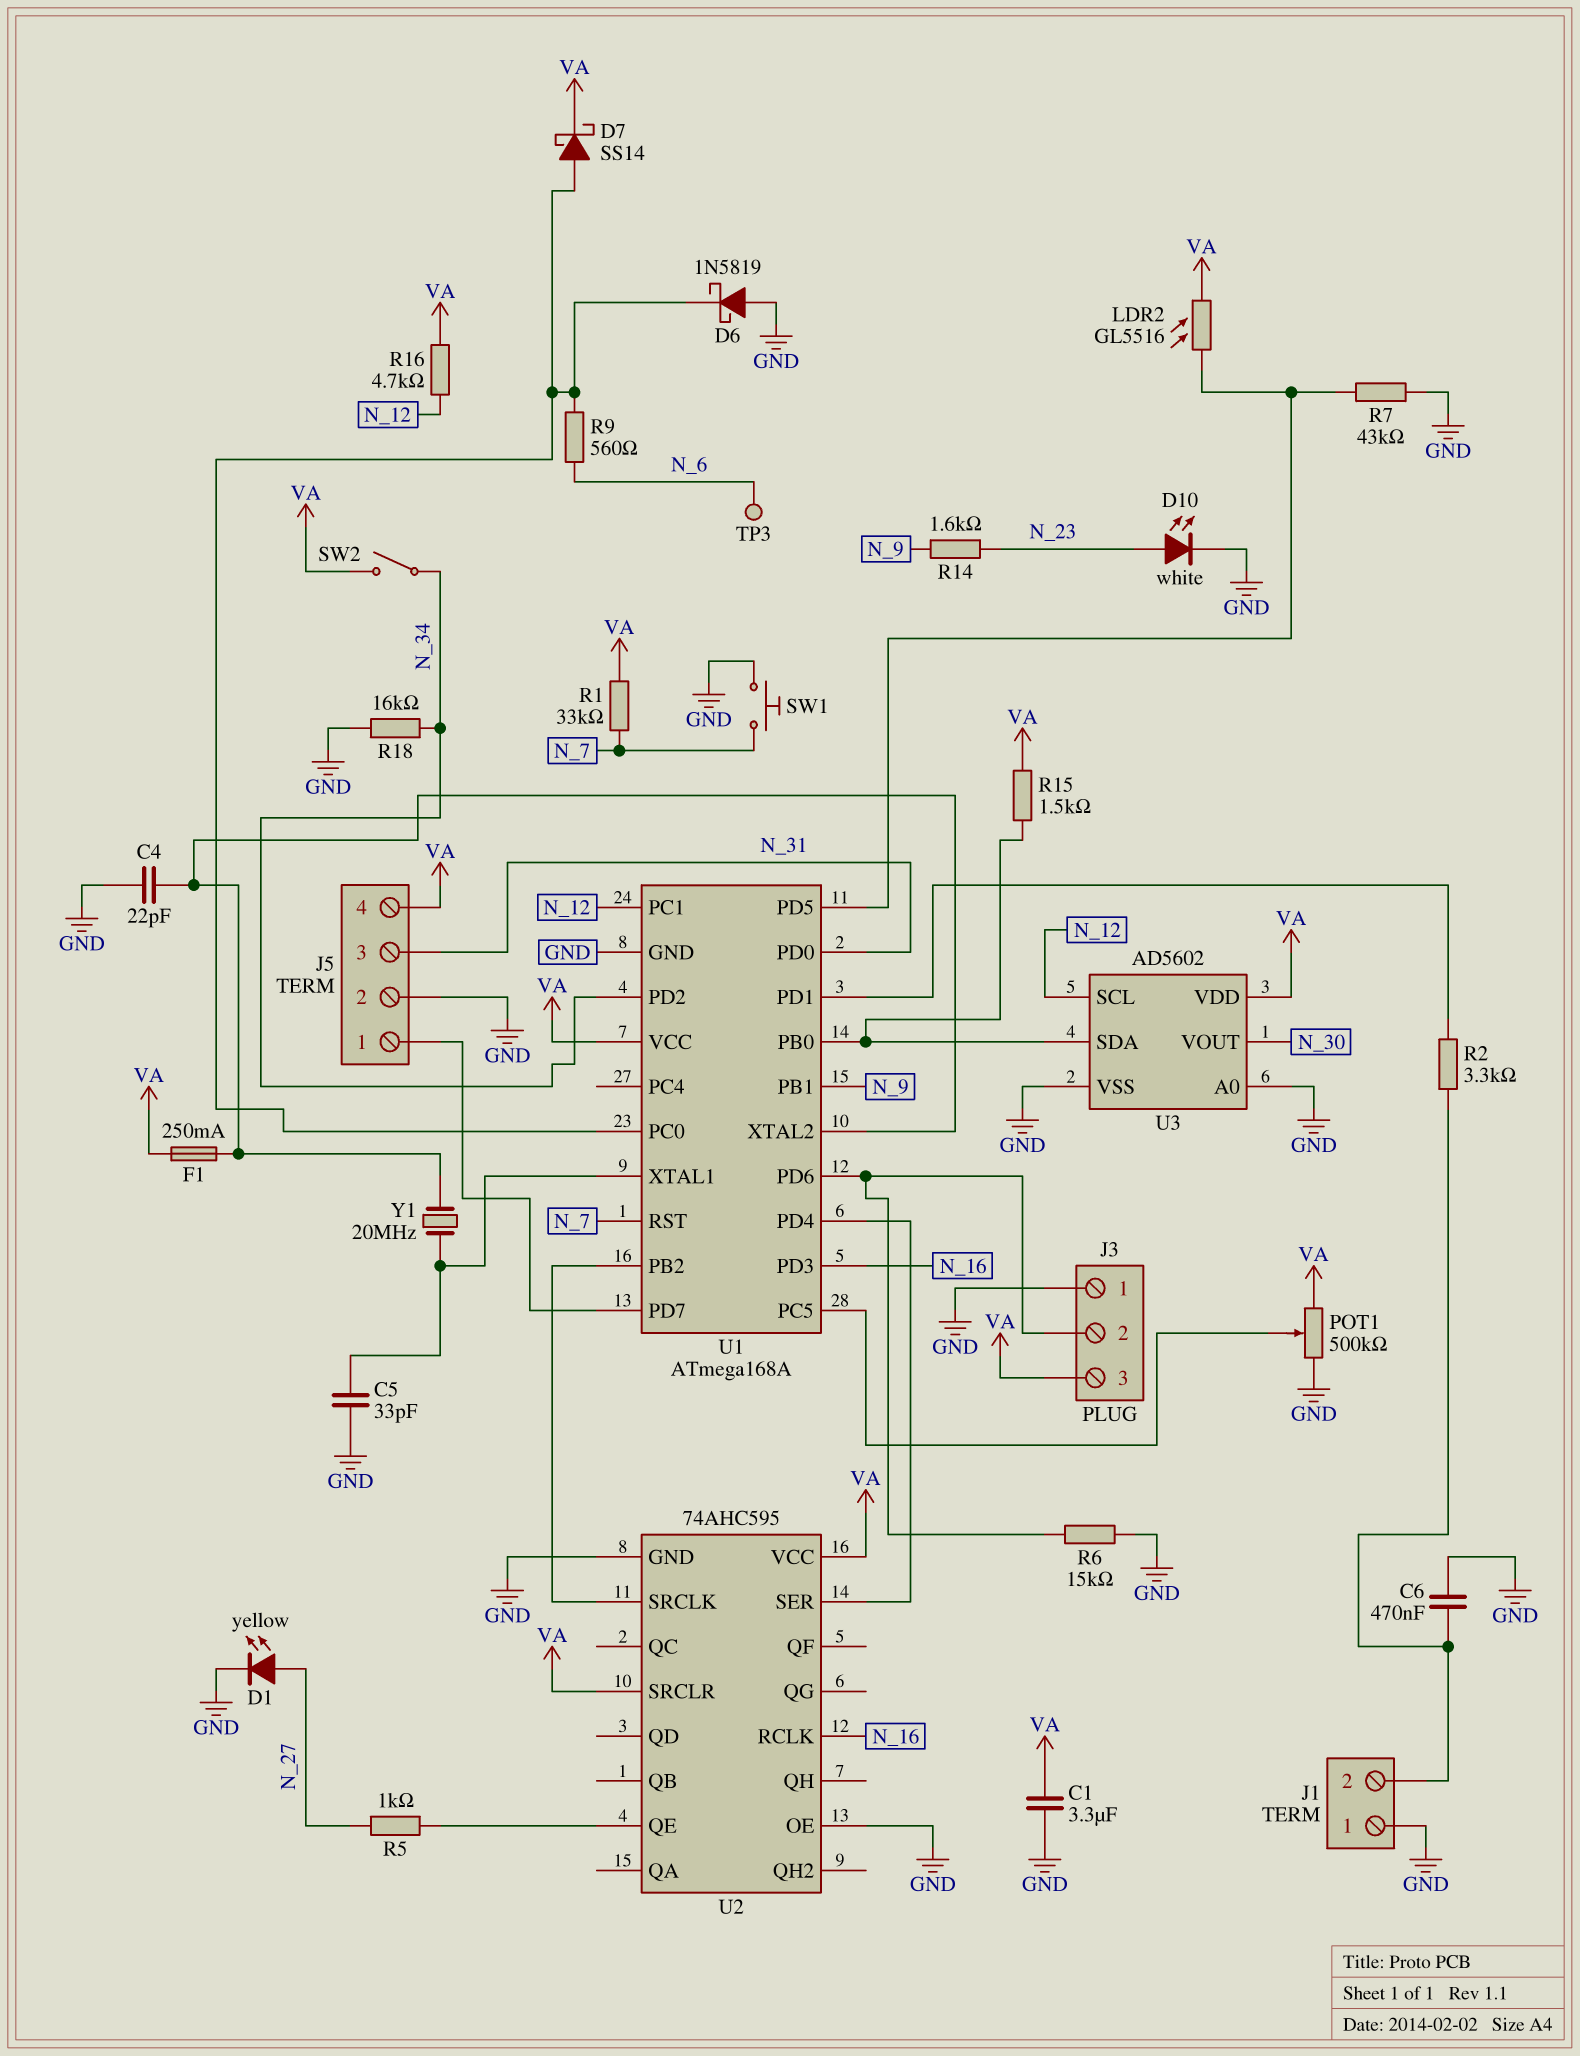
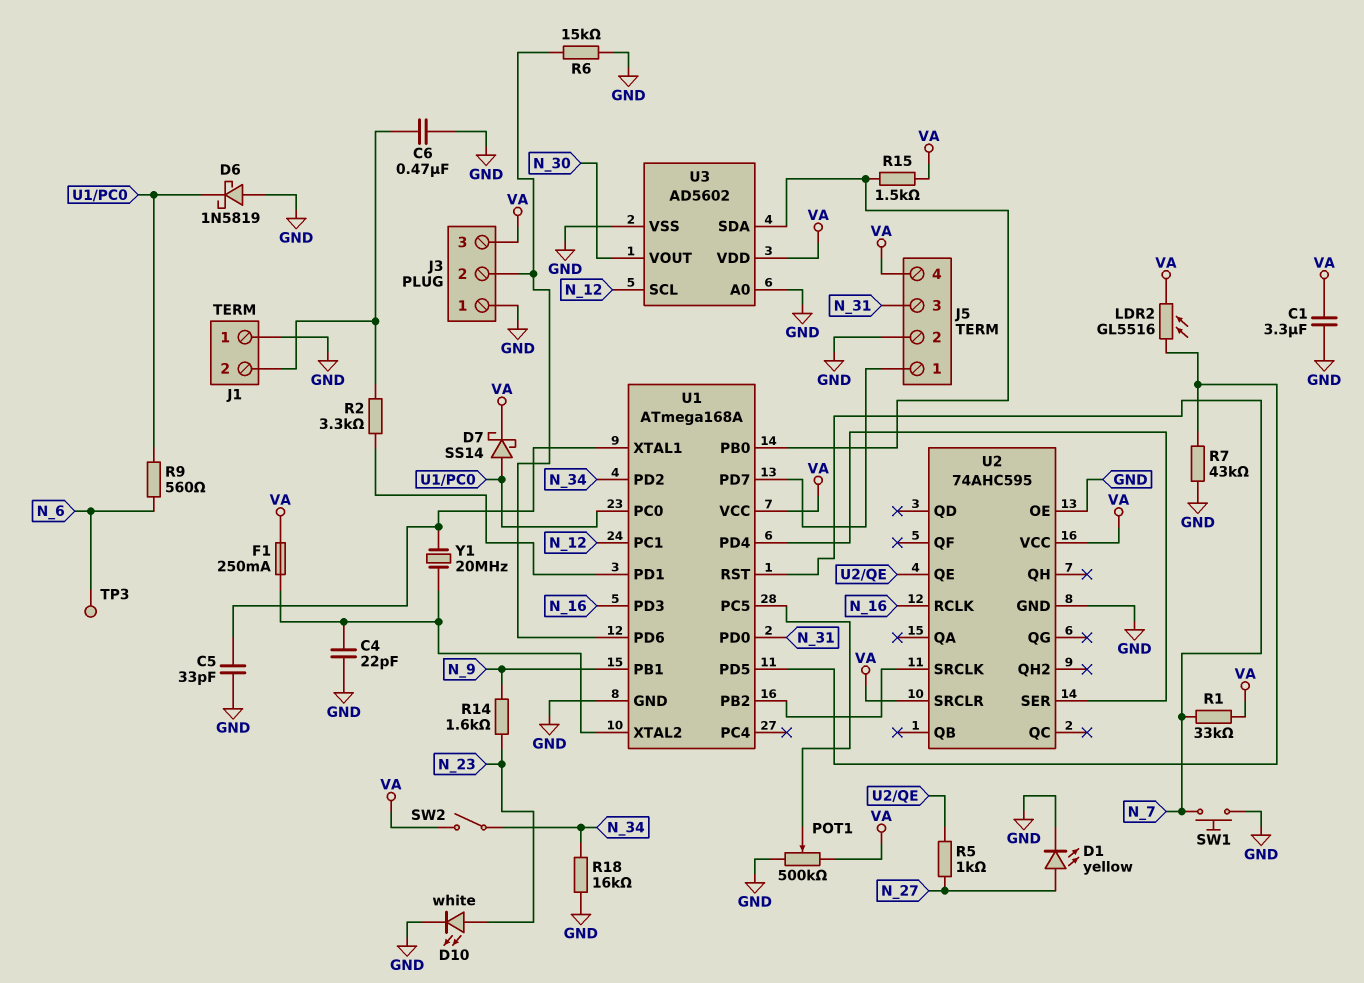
R16: 4.7k (N_12, VA) -> none

